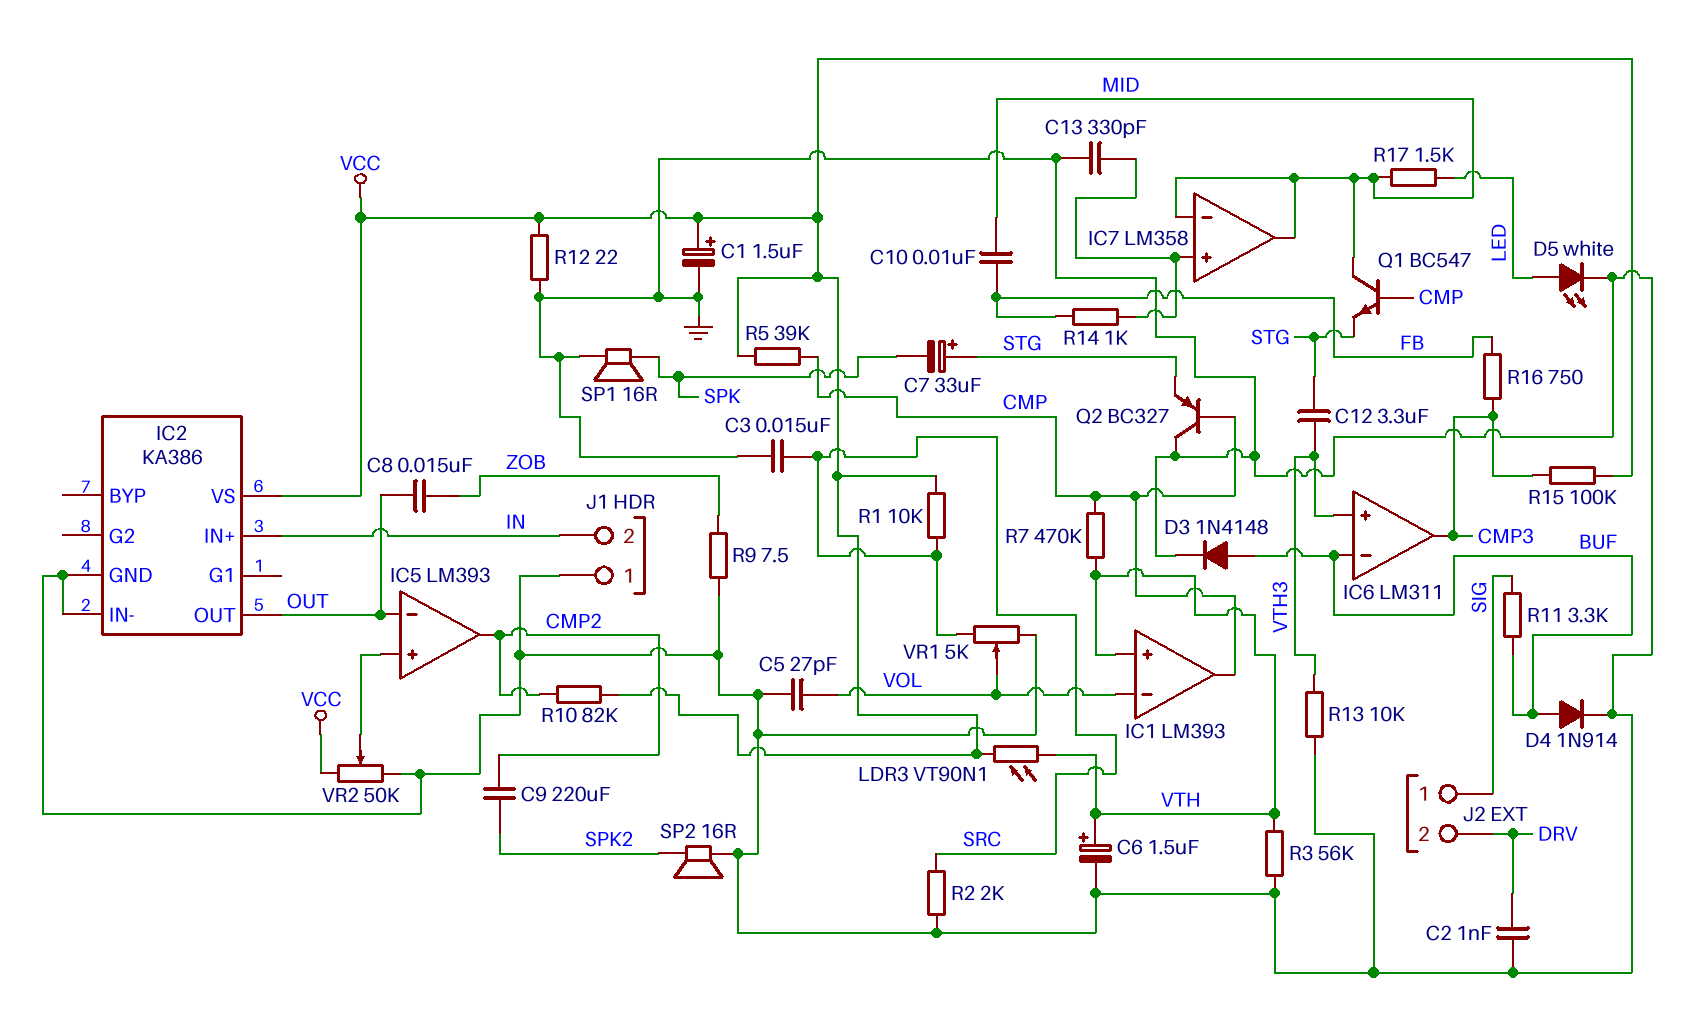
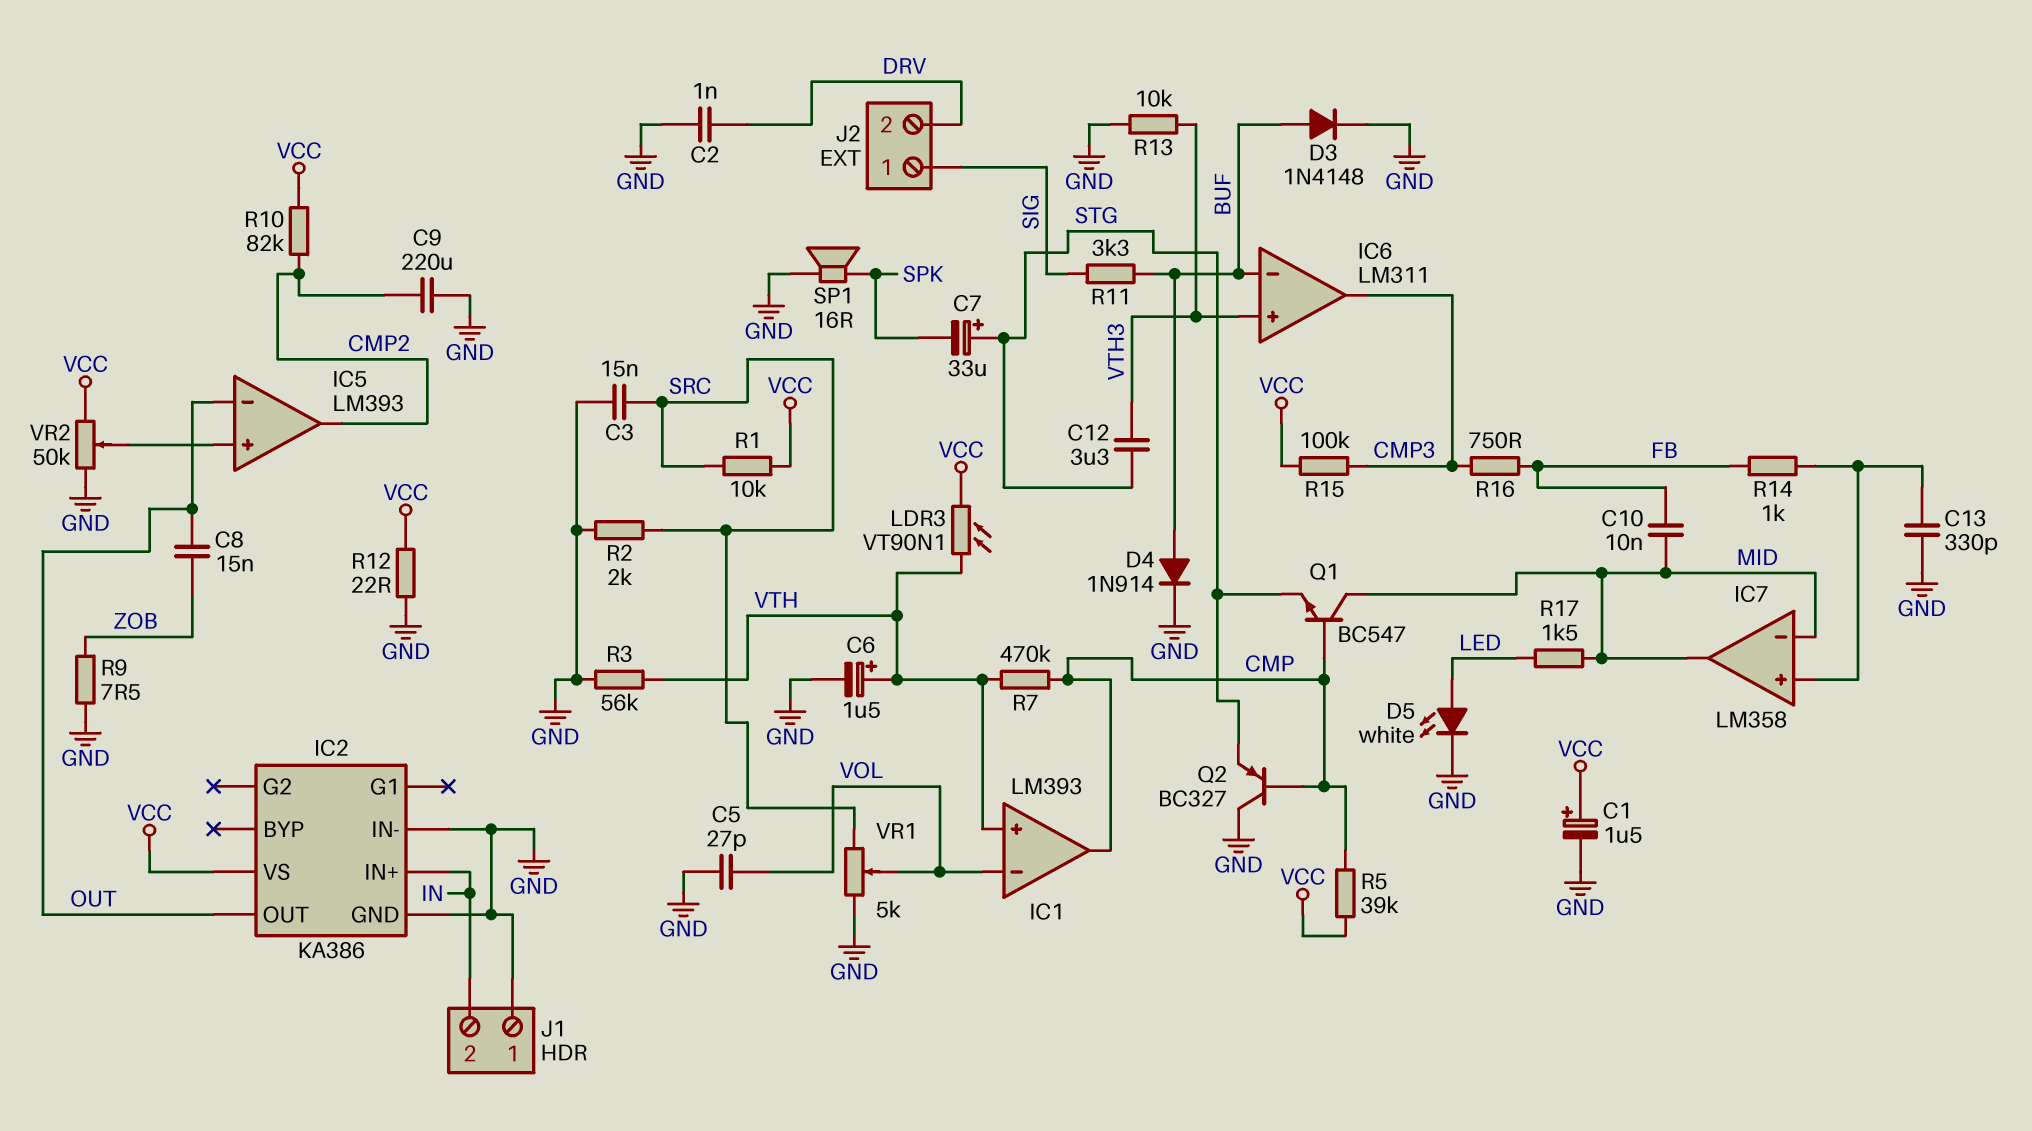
C9: 220uF (CMP2, SPK2) -> 220uF (CMP2, GND)
SP2: speaker 16R (GND, SPK2) -> none

